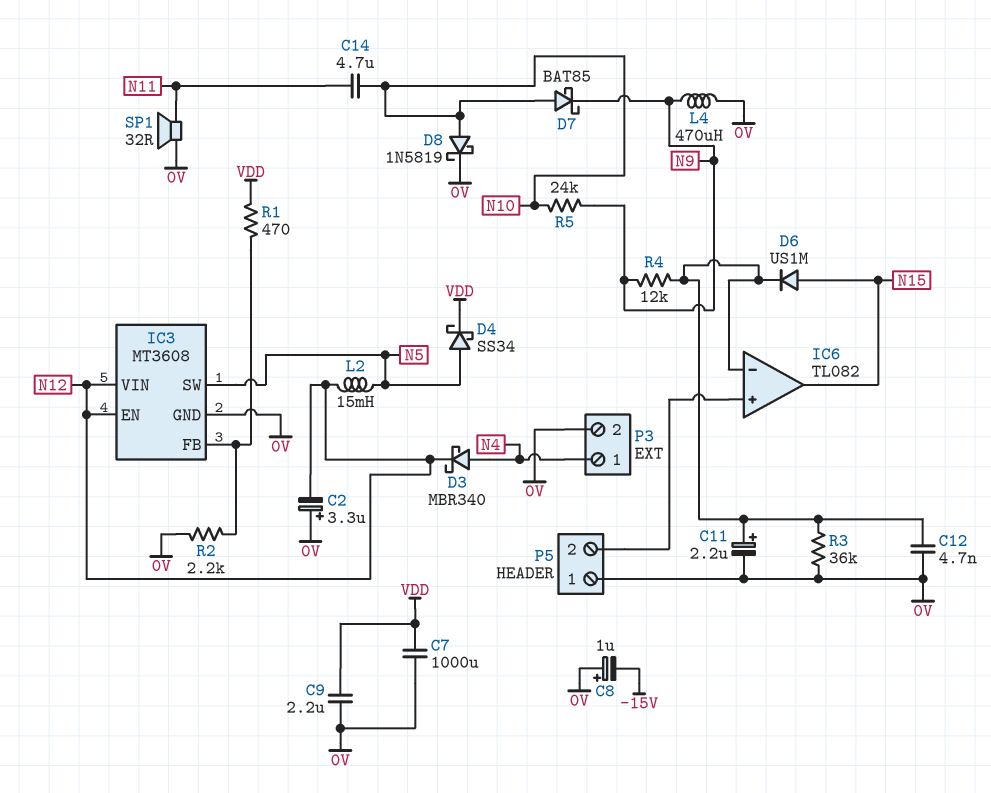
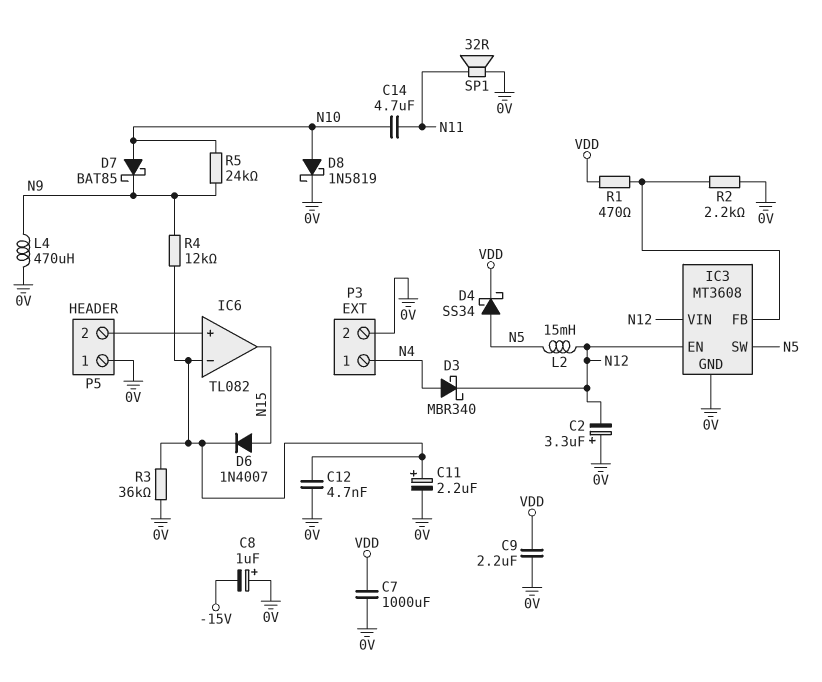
D6: diode US1M (A N15, K IC6/in-) -> diode 1N4007 (A N15, K IC6/in-)

